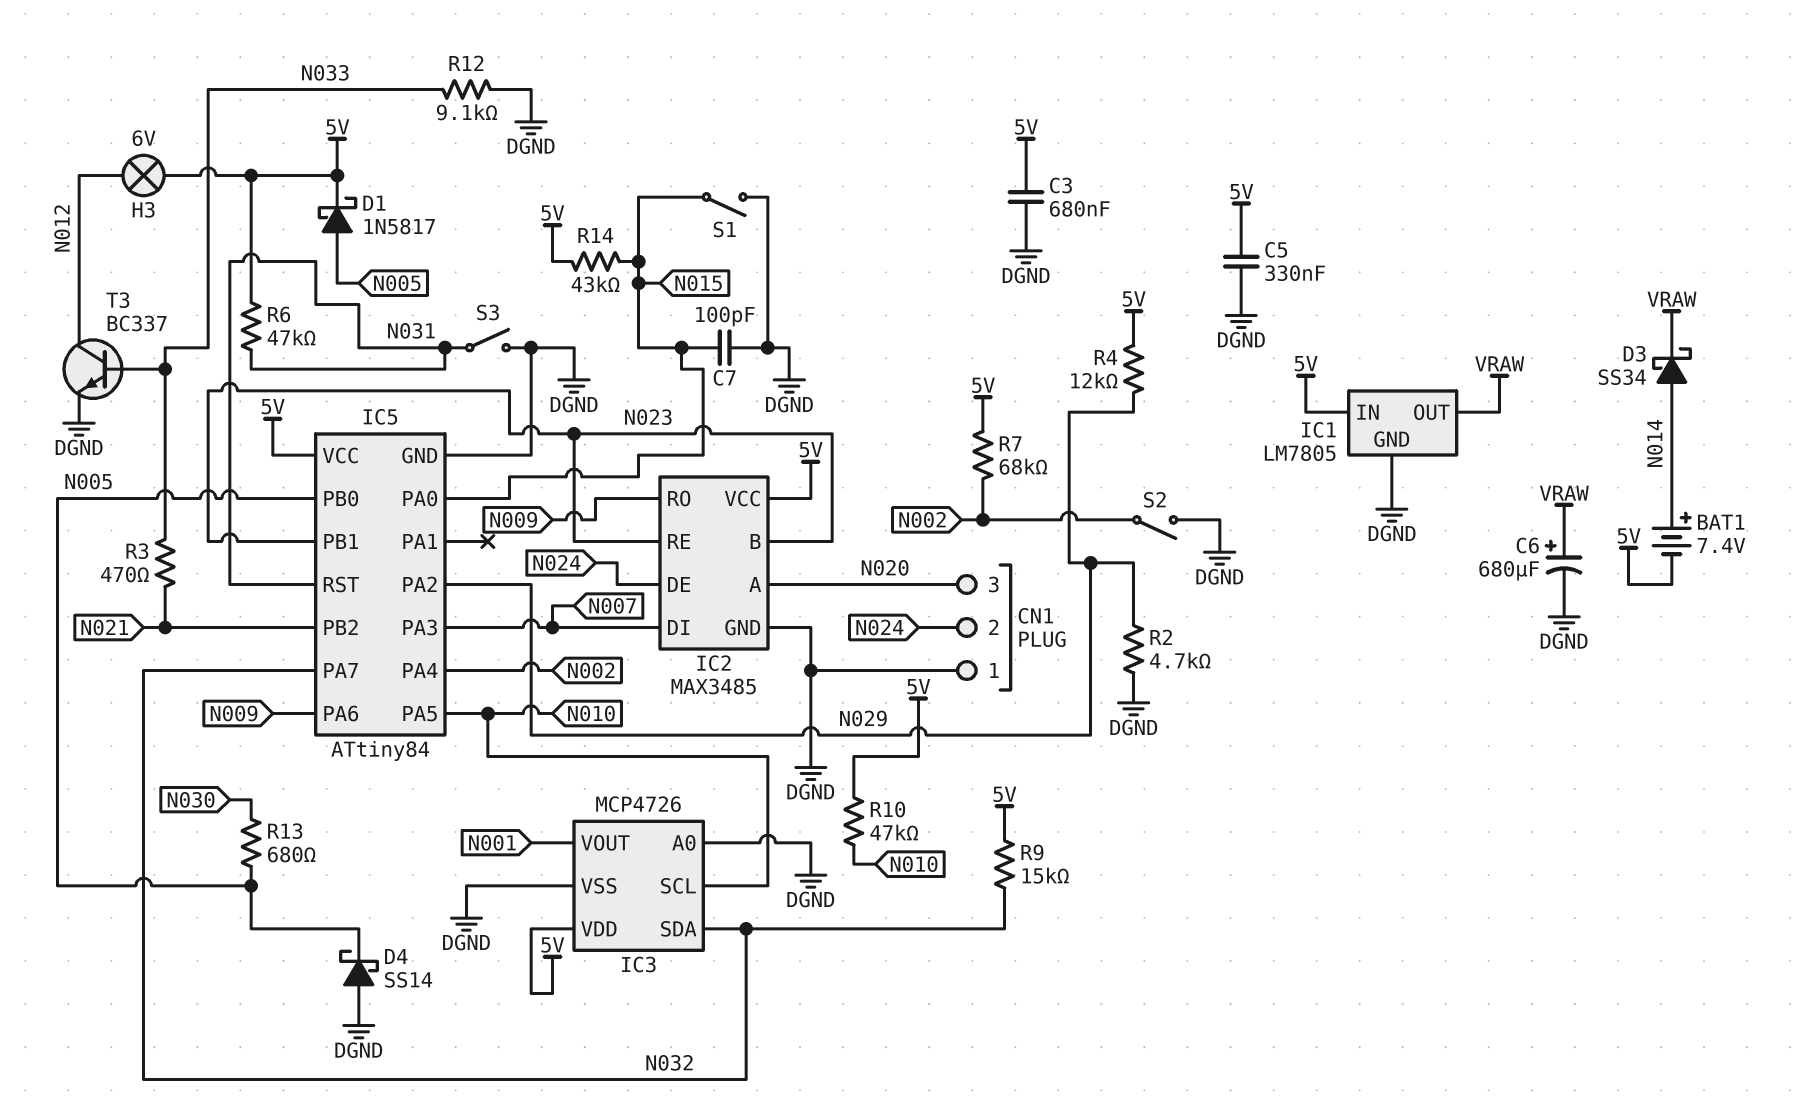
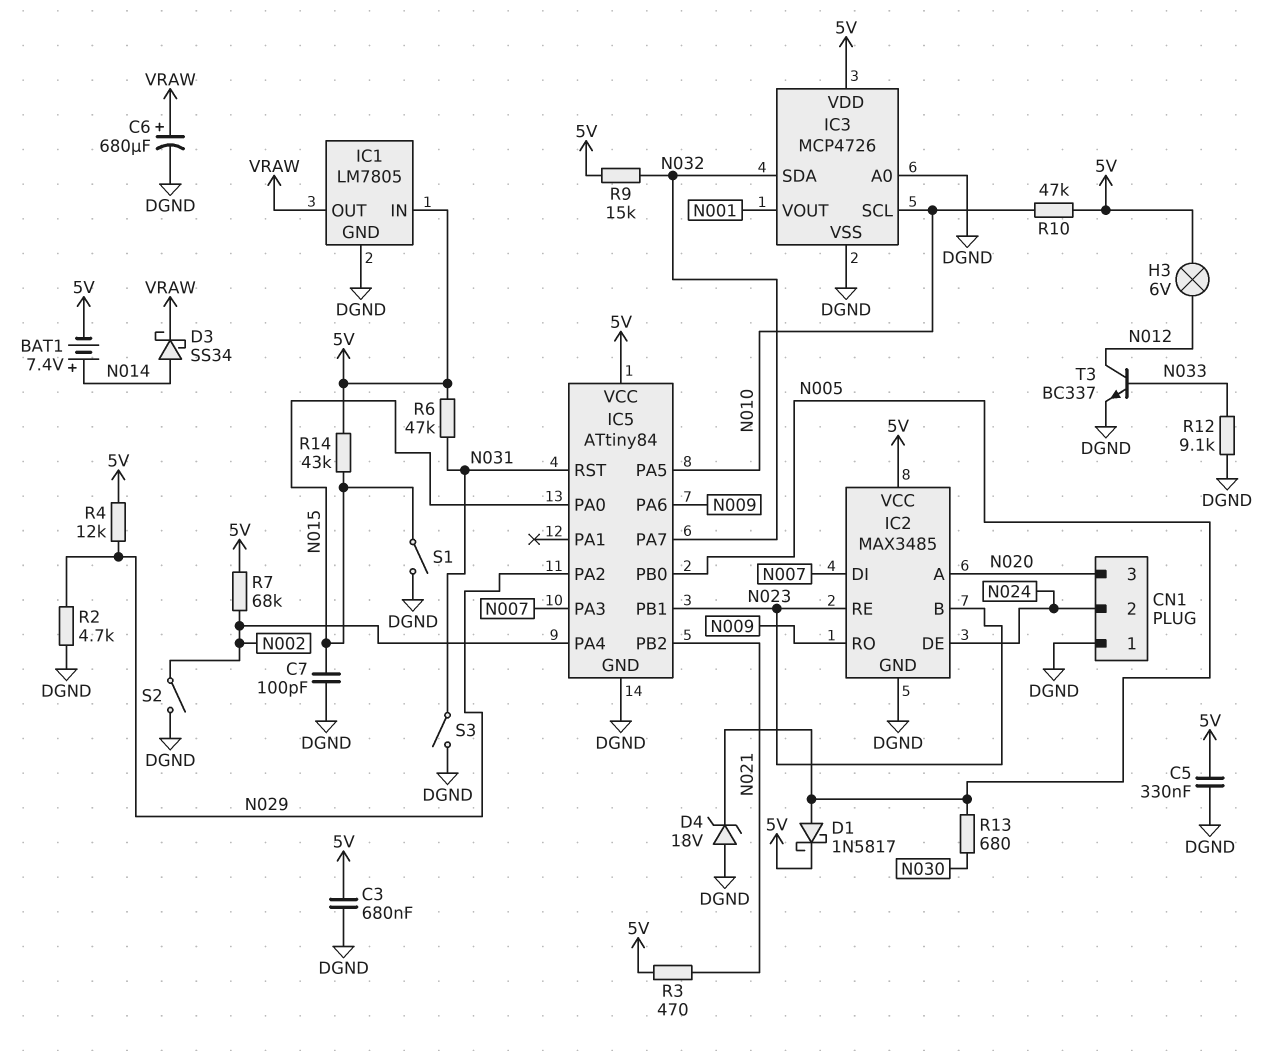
D4: schottky SS14 (A DGND, K N005) -> zener 18V (A DGND, K N005)
R3: 470 (N021, N033) -> 470 (5V, N021)

